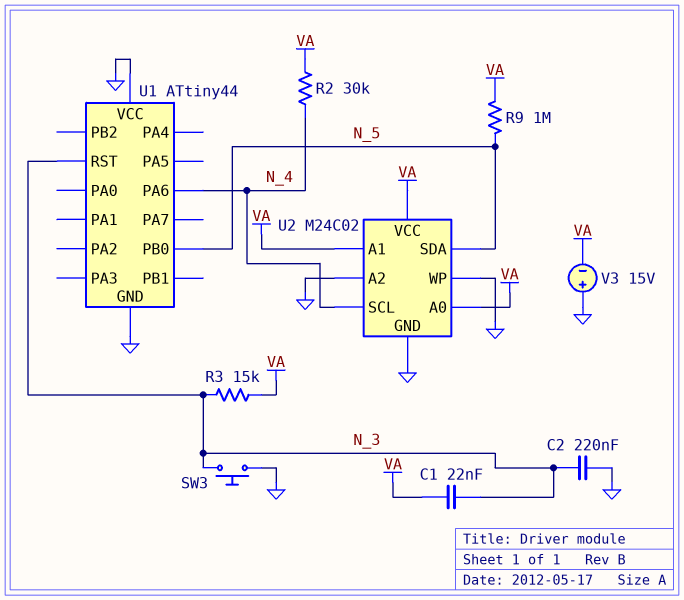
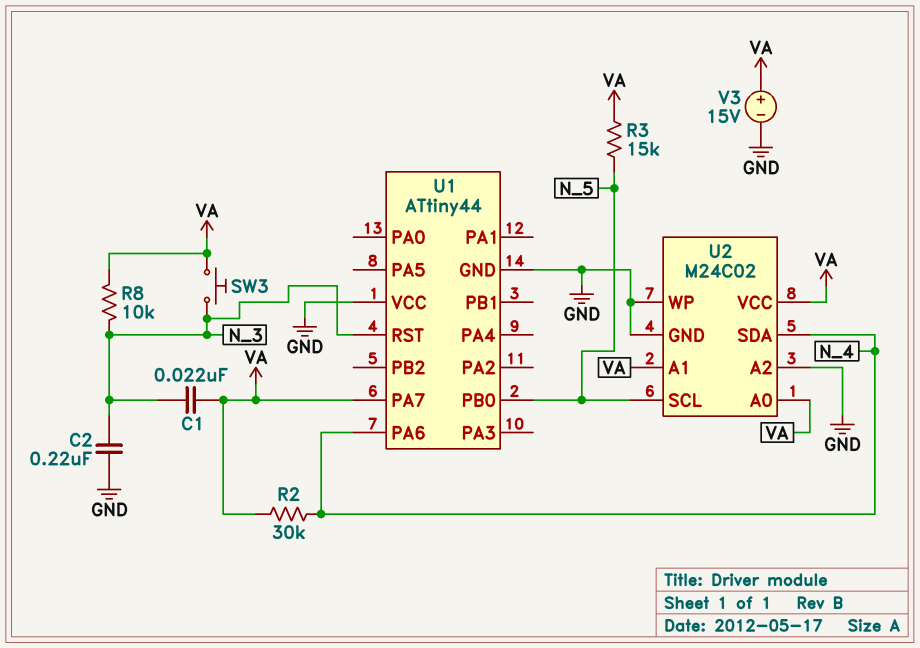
R3: 15k (N_3, VA) -> 15k (N_5, VA)
R8: none -> 10k (N_3, VA)
R9: 1M (N_5, VA) -> none
SW3: button (GND, N_3) -> button (N_3, VA)
U1 pin PA7: none -> VA
U2 pin SCL: N_4 -> N_5
U2 pin SDA: N_5 -> N_4
V3: 15V (plus GND, minus VA) -> 15V (plus VA, minus GND)

